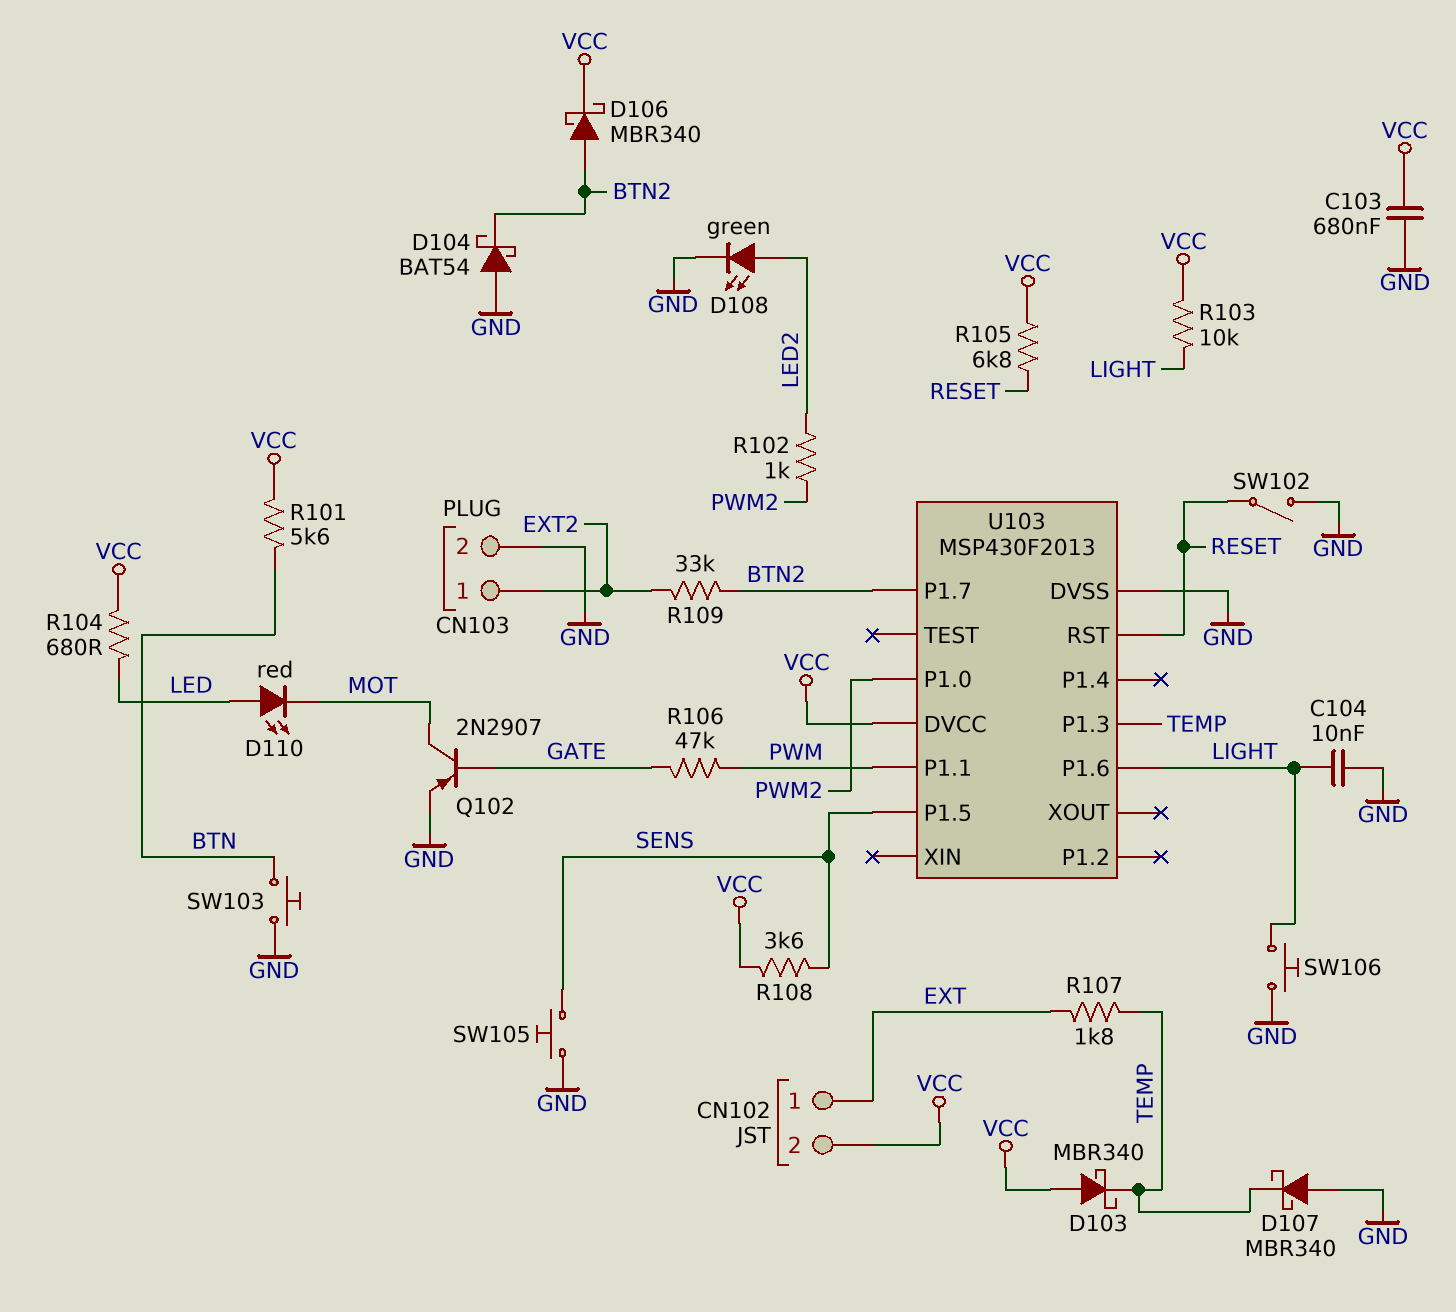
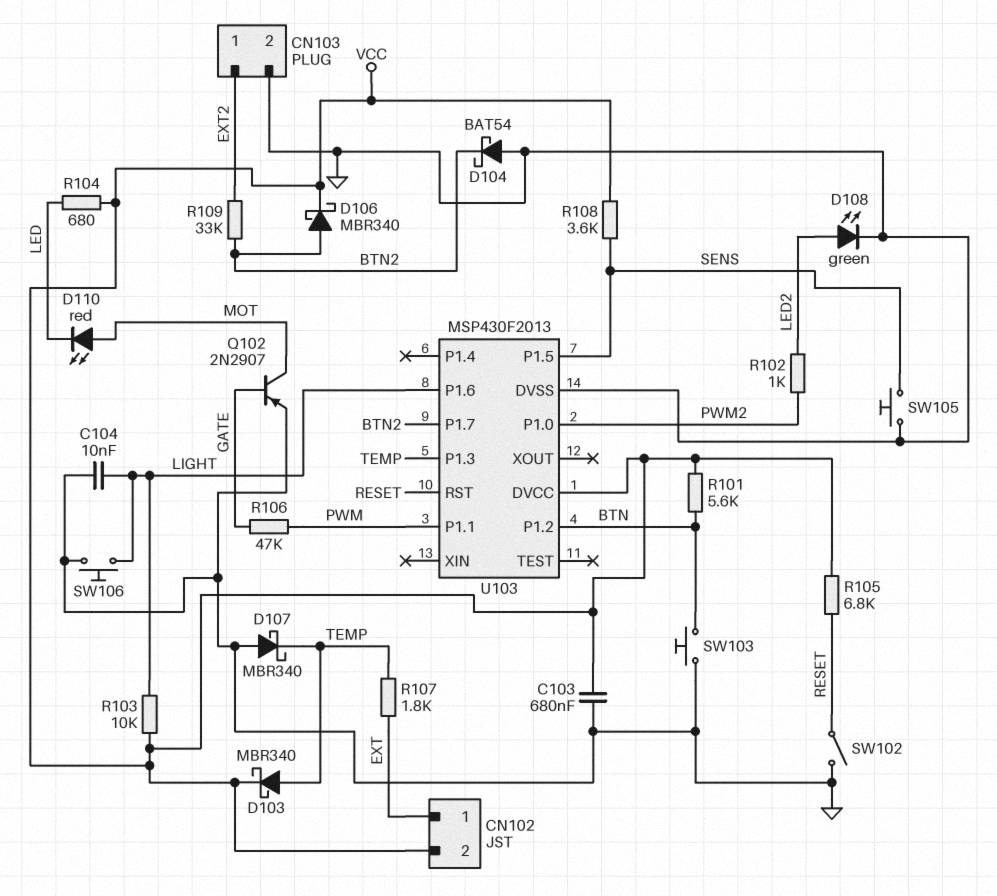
D103: schottky MBR340 (A VCC, K TEMP) -> schottky MBR340 (A TEMP, K VCC)
D110: LED red (A LED, K MOT) -> LED red (A MOT, K LED)
U103 pin P1.2: none -> BTN

